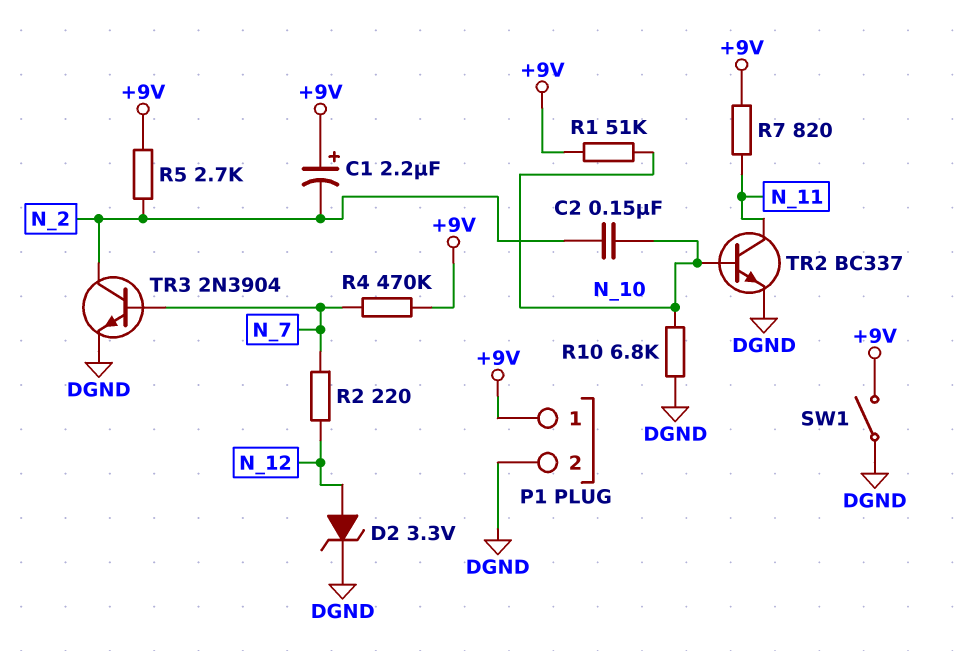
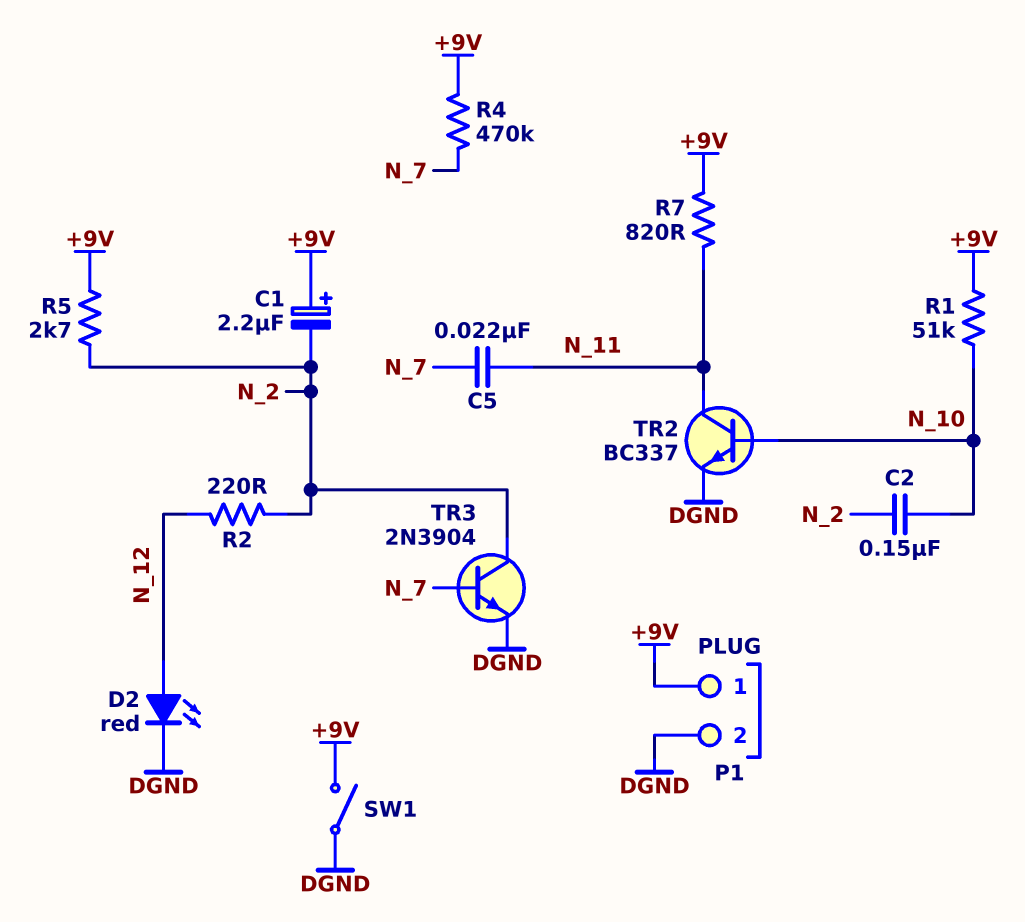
C5: none -> 22nF (N_7, N_11)
D2: zener 3.3V (A N_12, K DGND) -> LED red (A N_12, K DGND)
R2: 220 (N_7, N_12) -> 220 (N_2, N_12)
R10: 6.8k (DGND, N_10) -> none

